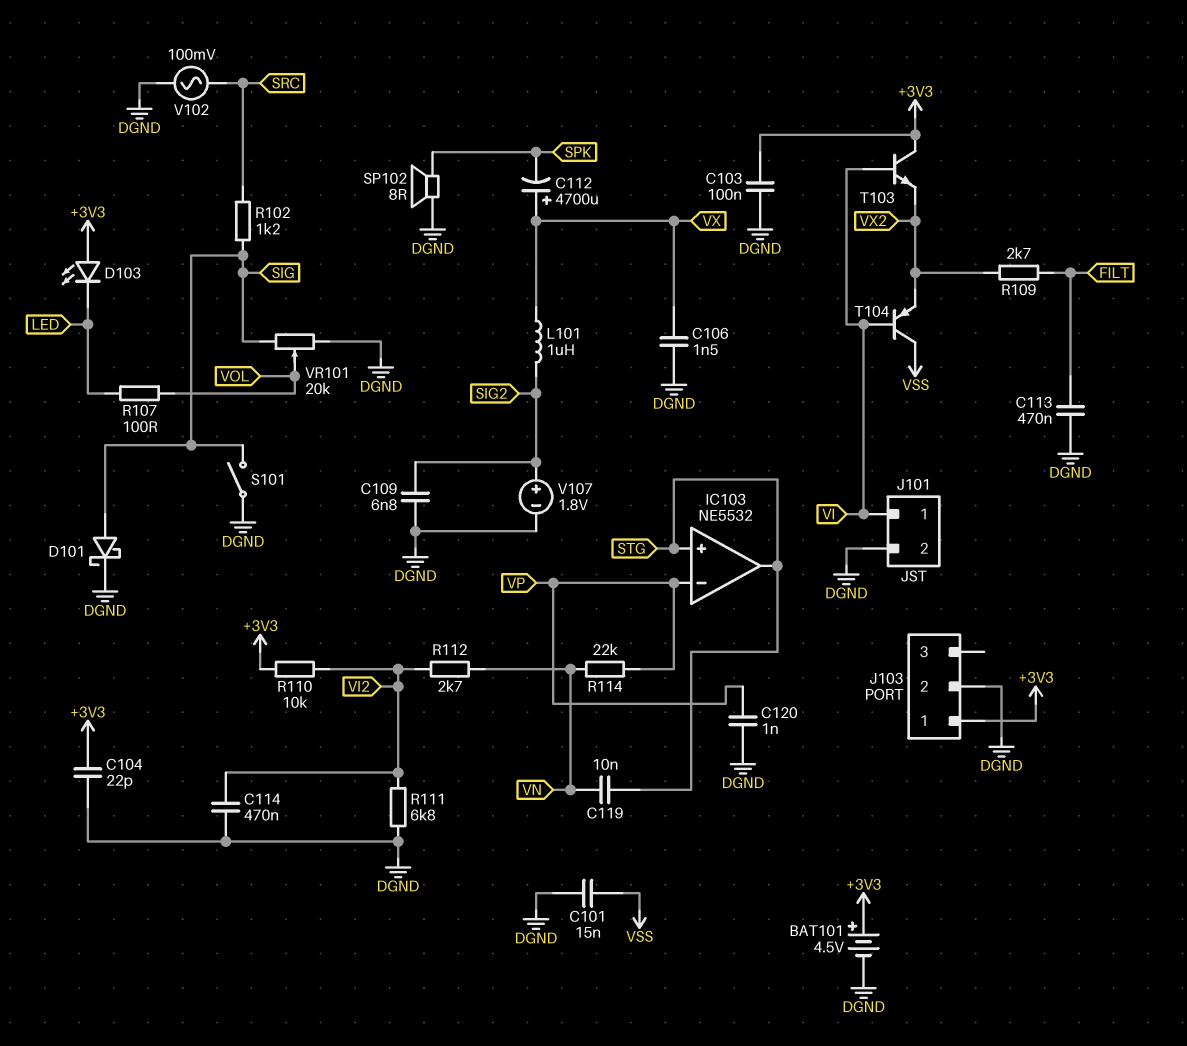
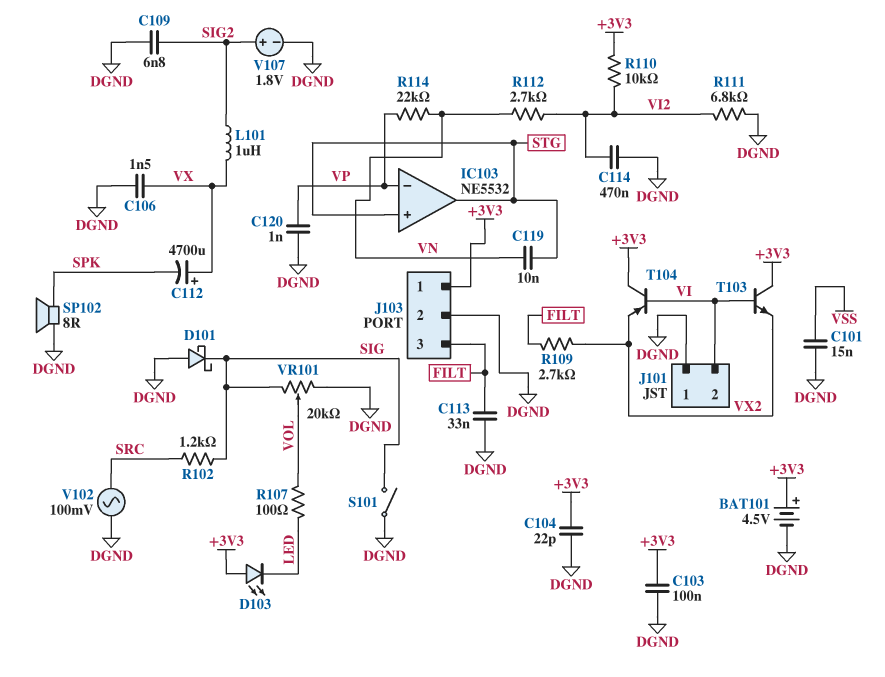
C113: 470nF (DGND, FILT) -> 33nF (DGND, FILT)
D101: schottky (A SIG, K DGND) -> schottky (A DGND, K SIG)
J101 pin 1: VI -> DGND
J101 pin 2: DGND -> VI
J103 pin 3: none -> FILT
T104: PNP (B VI, C VSS, E VX2) -> PNP (B VI, C +3V3, E VX2)

